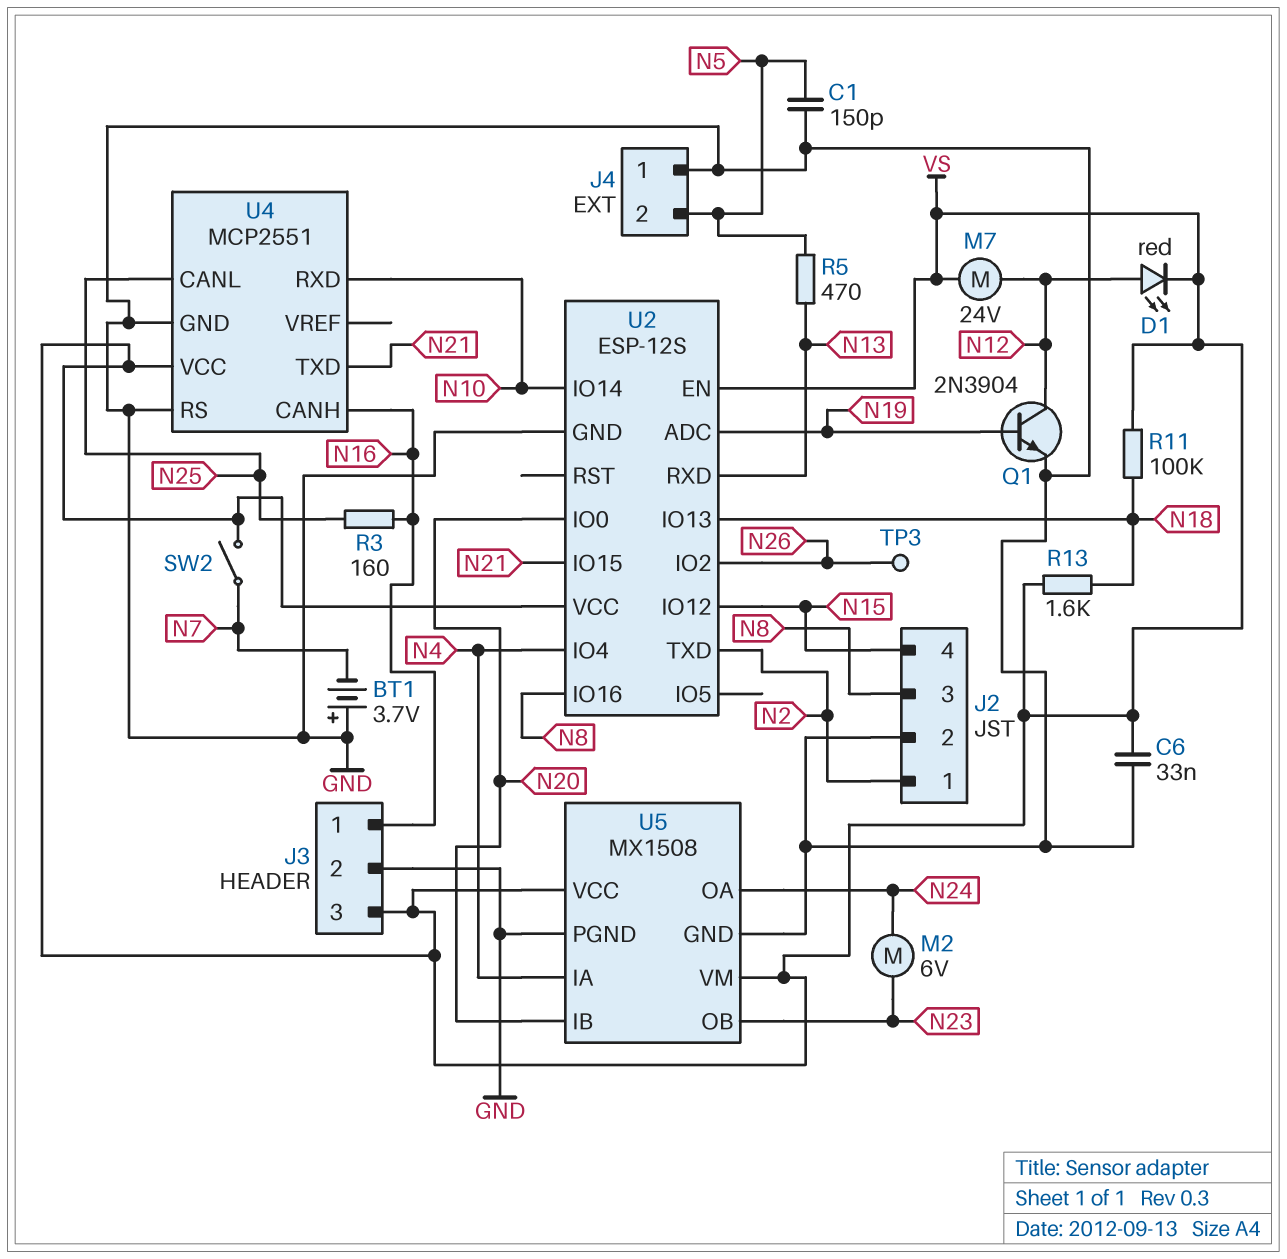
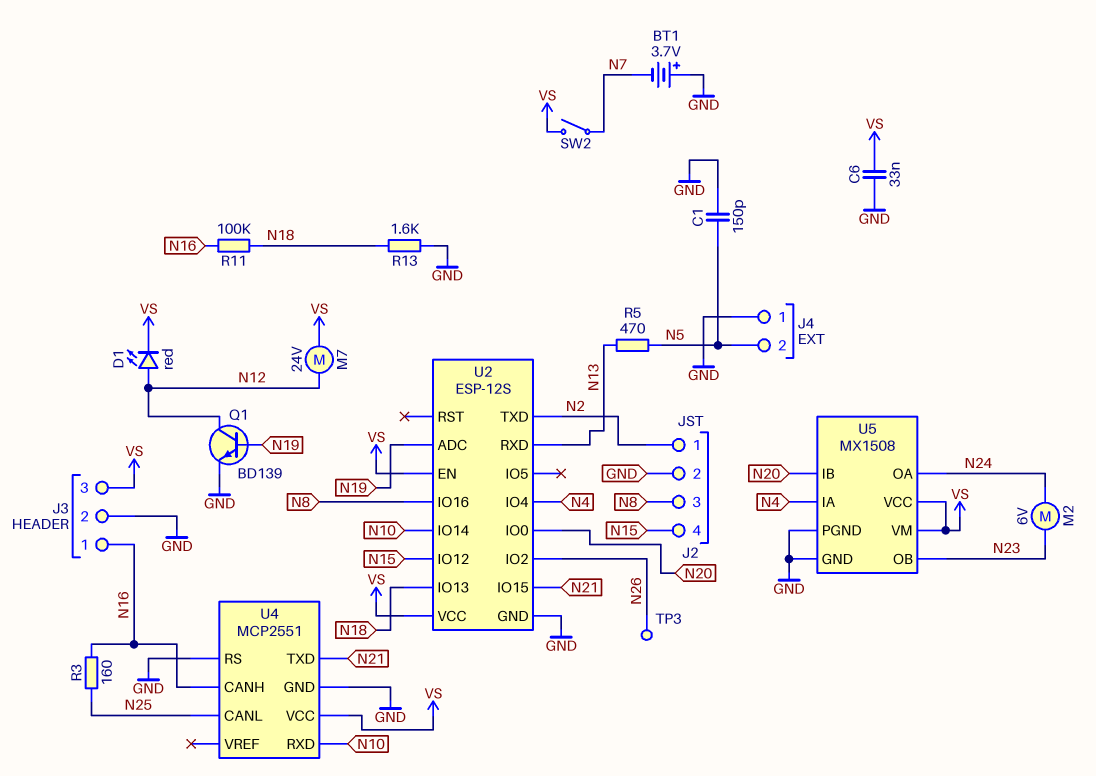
Q1: NPN 2N3904 (B N19, C N12, E GND) -> NPN BD139 (B N19, C N12, E GND)
R11: 100k (N18, VS) -> 100k (N16, N18)
R13: 1.6k (N18, VS) -> 1.6k (GND, N18)

